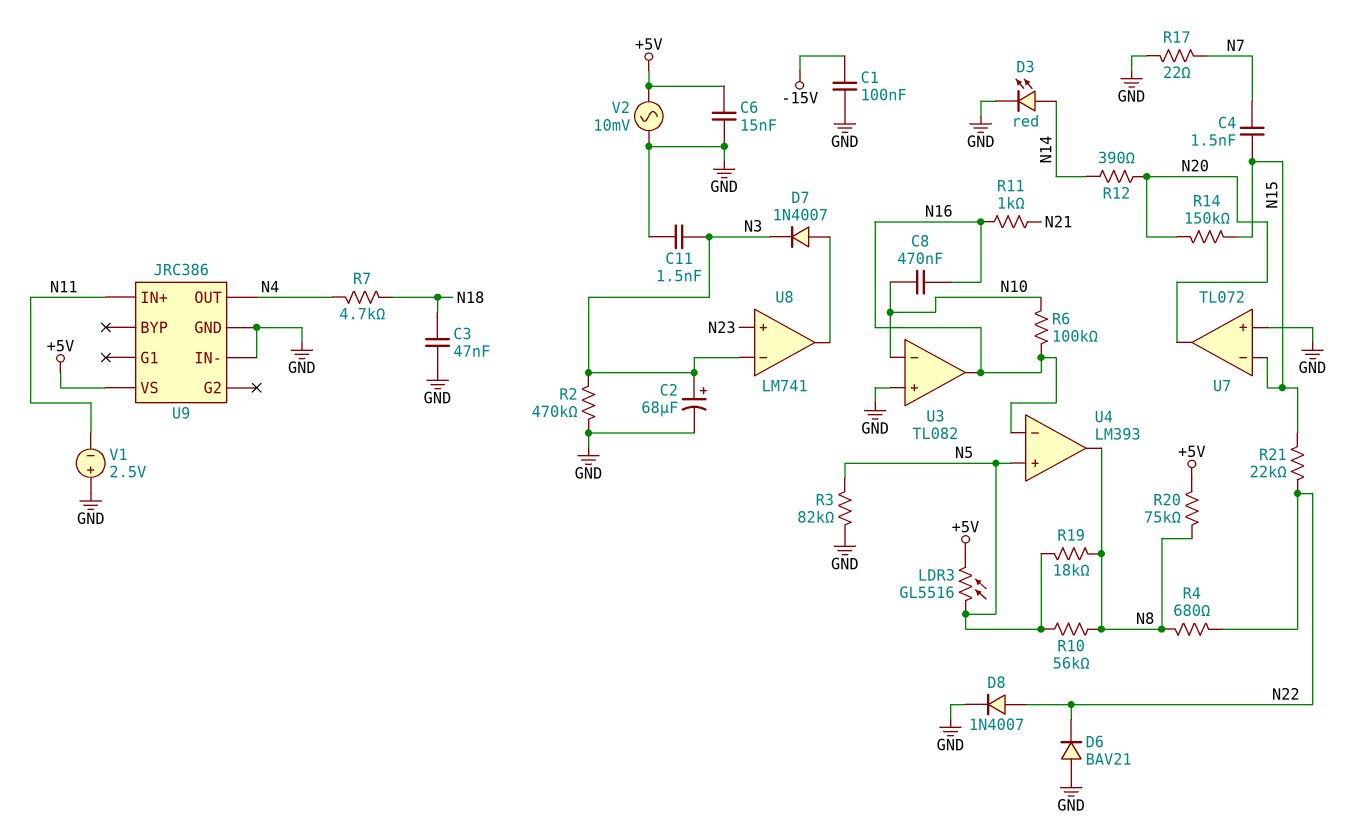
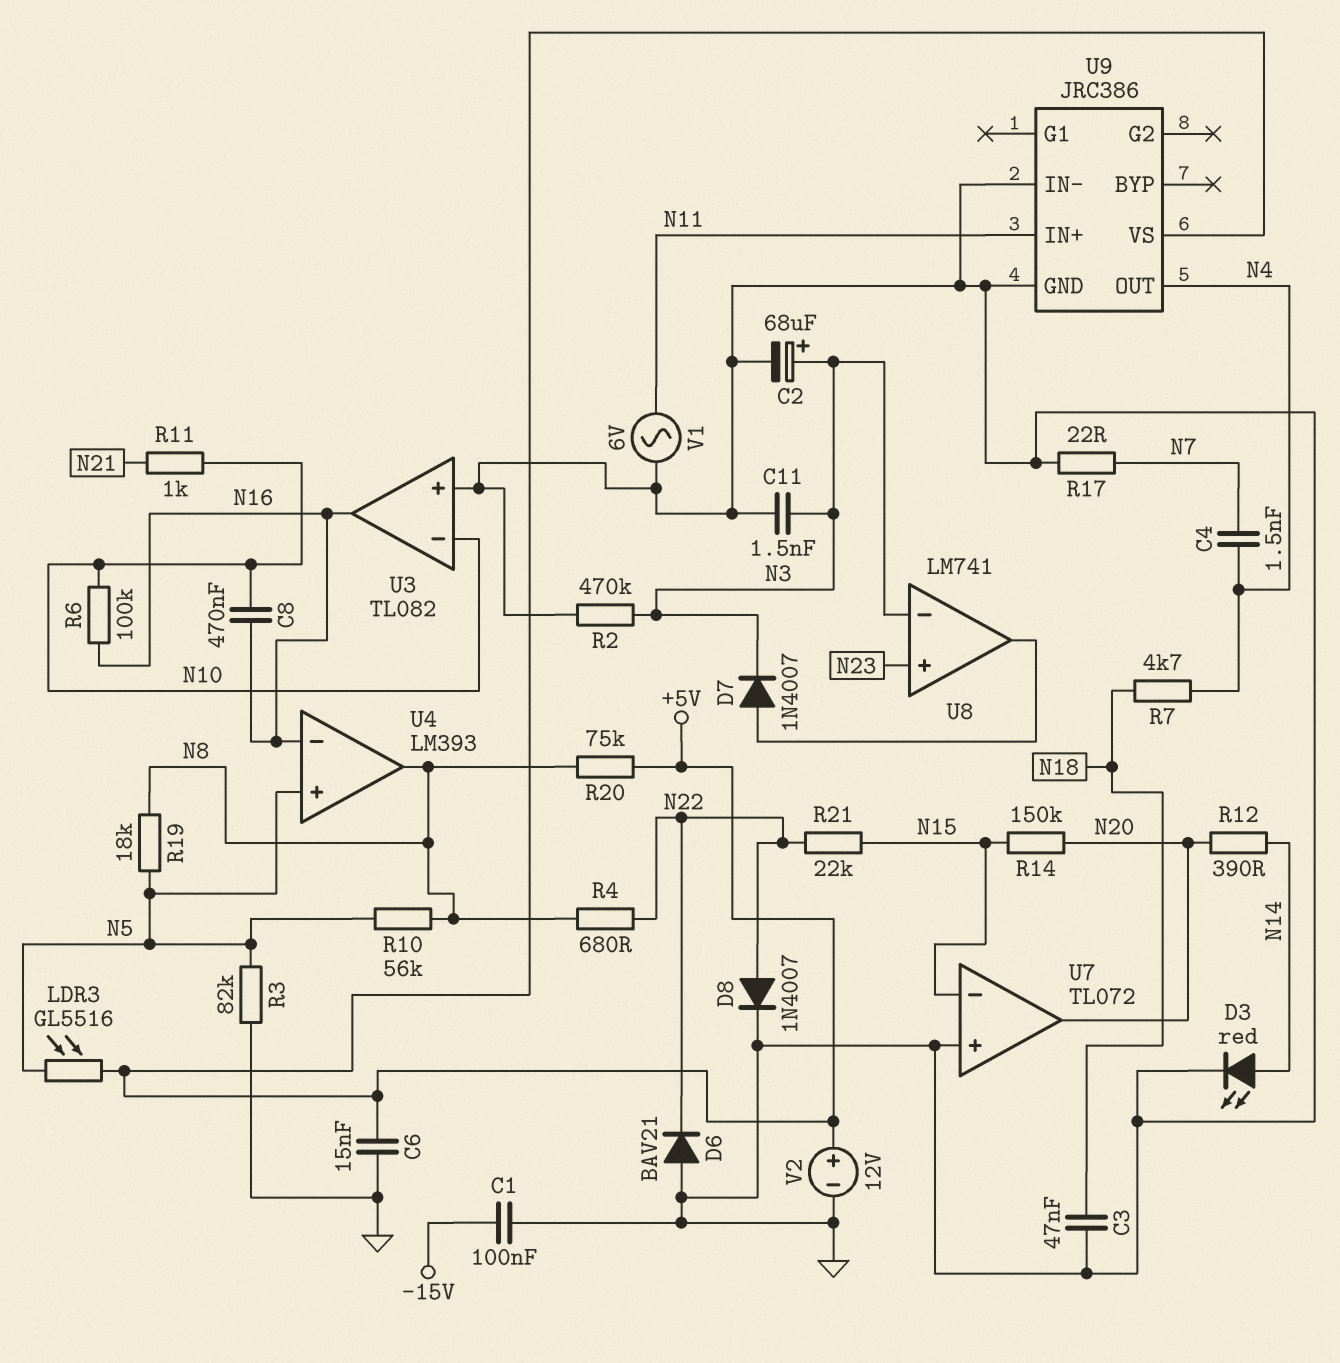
C4: 1.5nF (N7, N15) -> 1.5nF (N4, N7)
R11: 1k (N16, N21) -> 1k (N10, N21)
V1: 2.5V (plus GND, minus N11) -> AC 6V (GND, N11)
V2: AC 10mV (+5V, GND) -> 12V (plus +5V, minus GND)

